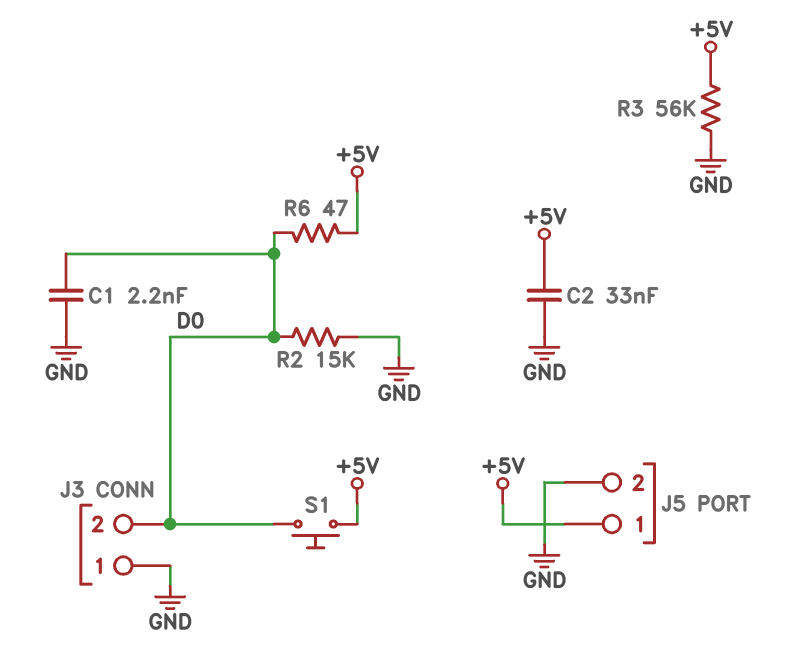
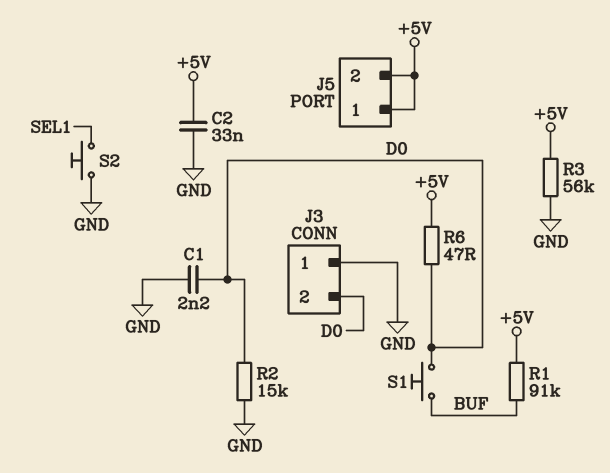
J5 pin 2: GND -> +5V
R1: none -> 91k (+5V, BUF)
S1: button (+5V, D0) -> button (BUF, D0)
S2: none -> button (GND, SEL1)

